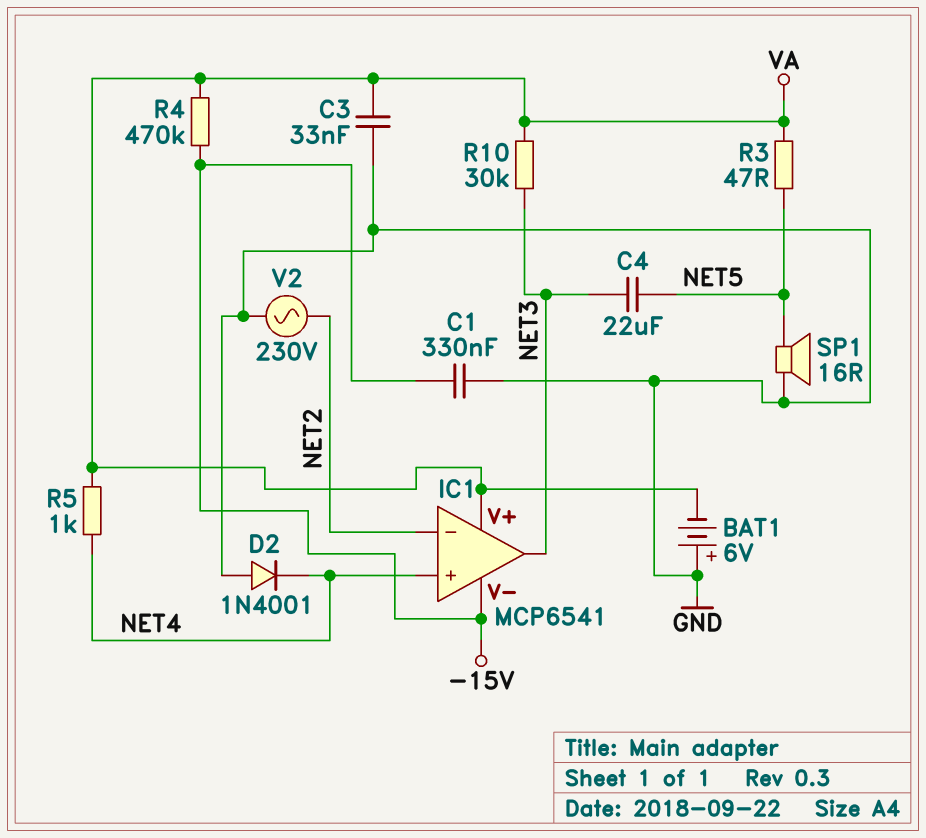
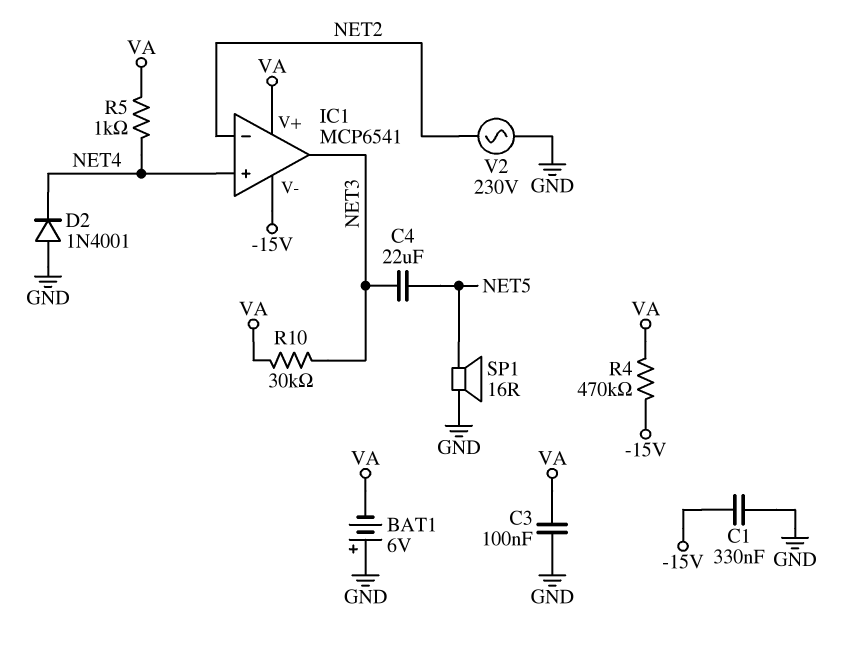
C3: 33nF (GND, VA) -> 100nF (GND, VA)
R3: 47 (NET5, VA) -> none

